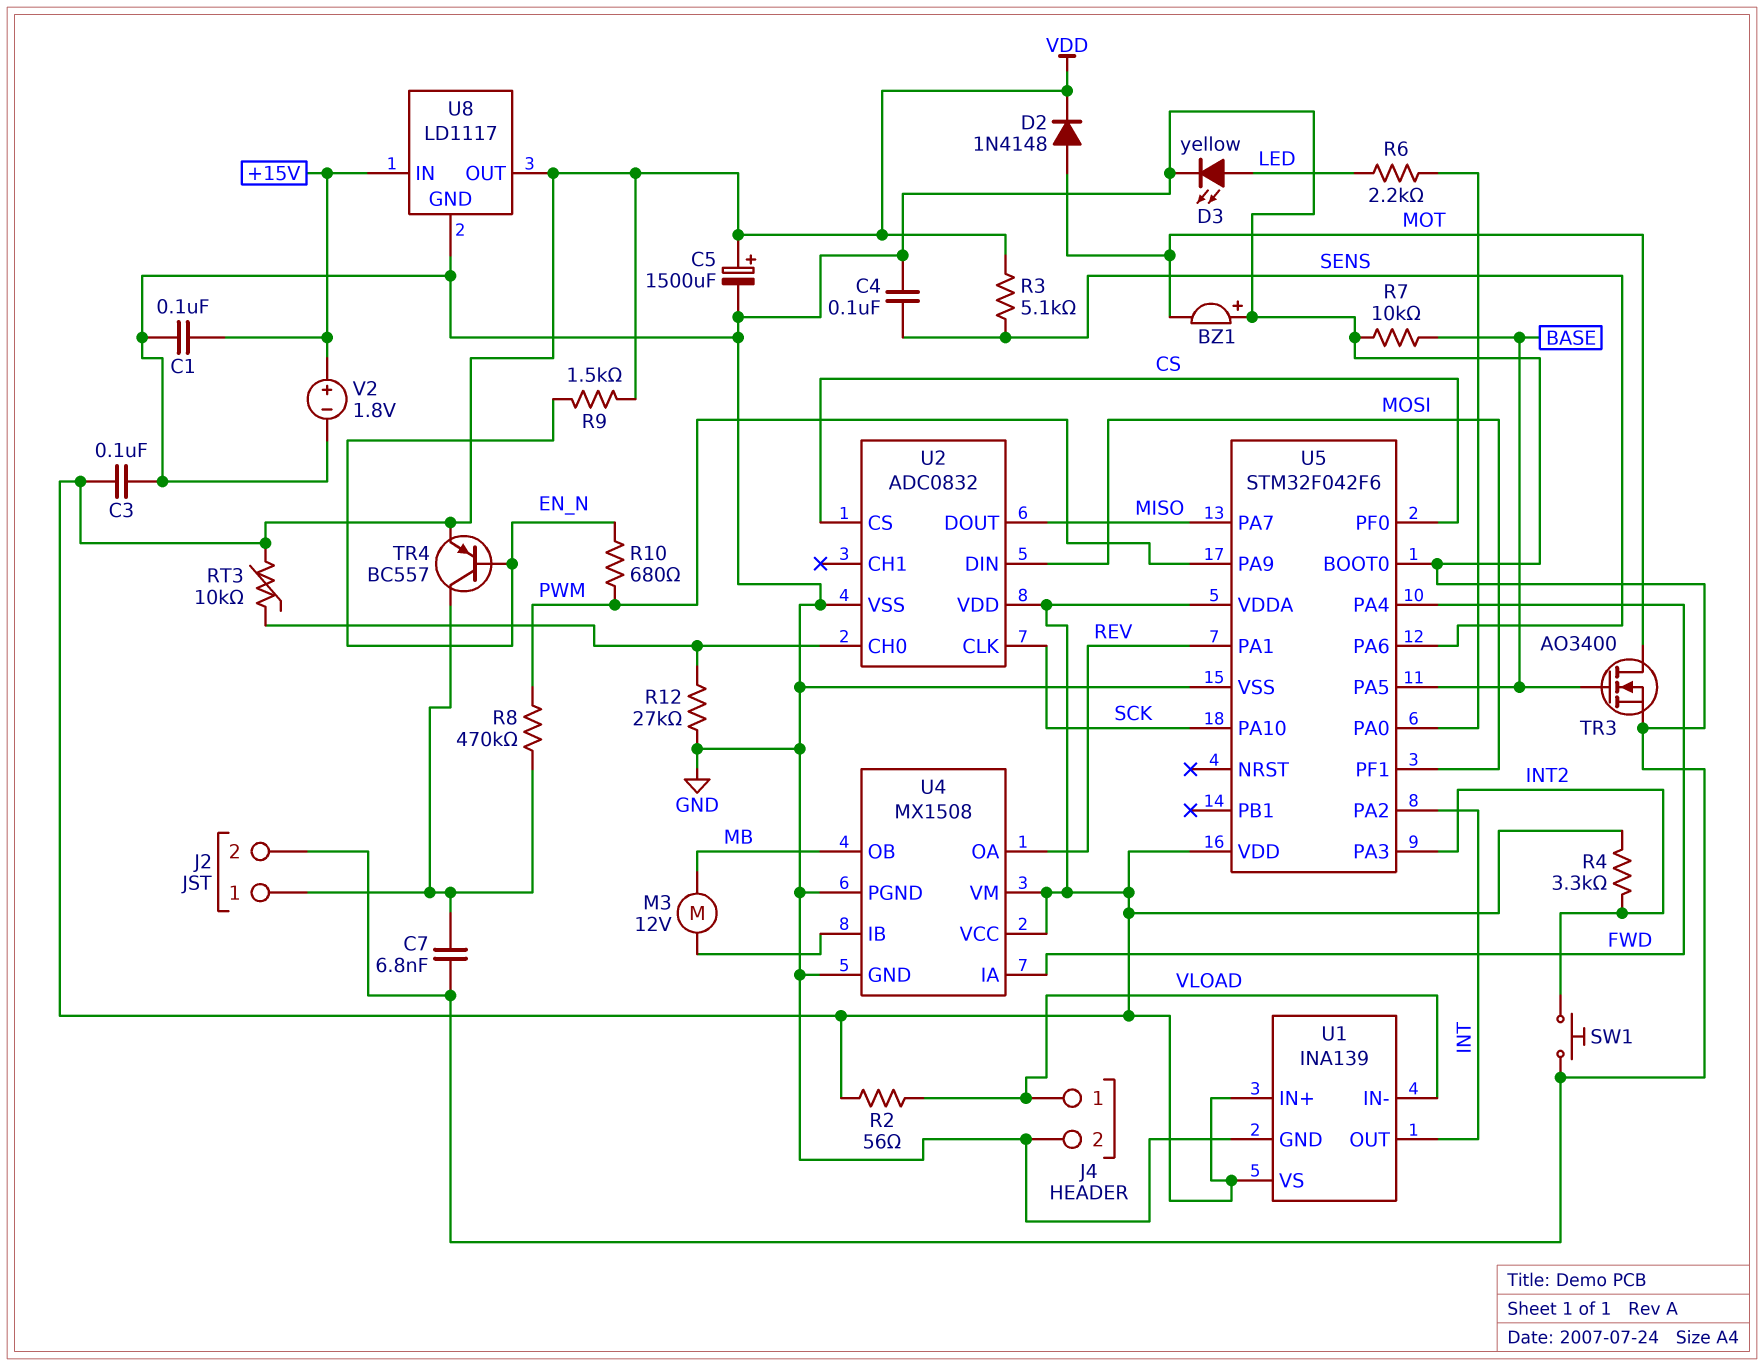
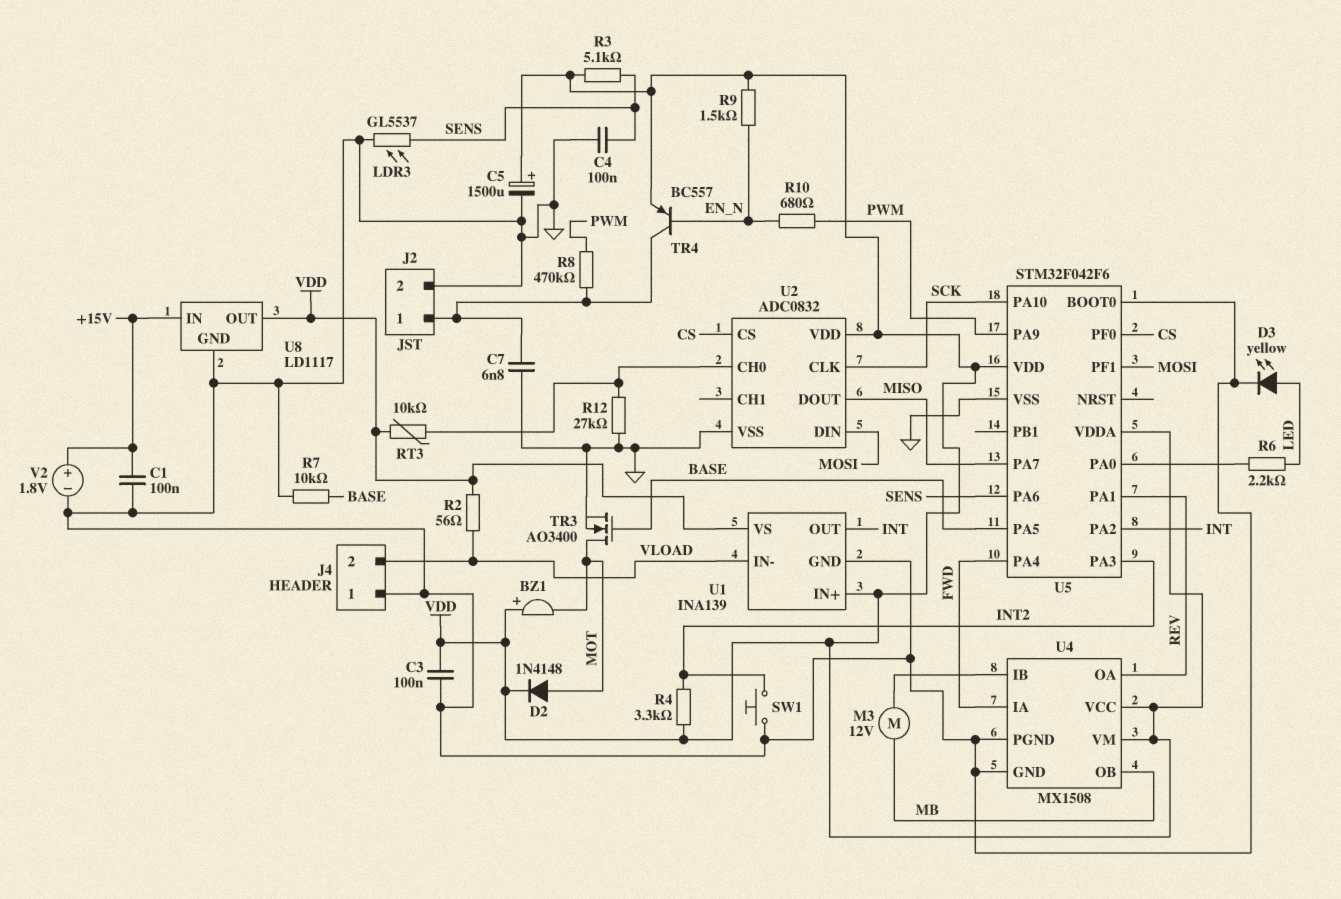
BZ1: buzzer (plus GND, minus MOT) -> buzzer (plus VDD, minus MOT)
J4 pin 1: VLOAD -> GND
J4 pin 2: GND -> VLOAD
LDR3: none -> GL5537 (GND, SENS)

